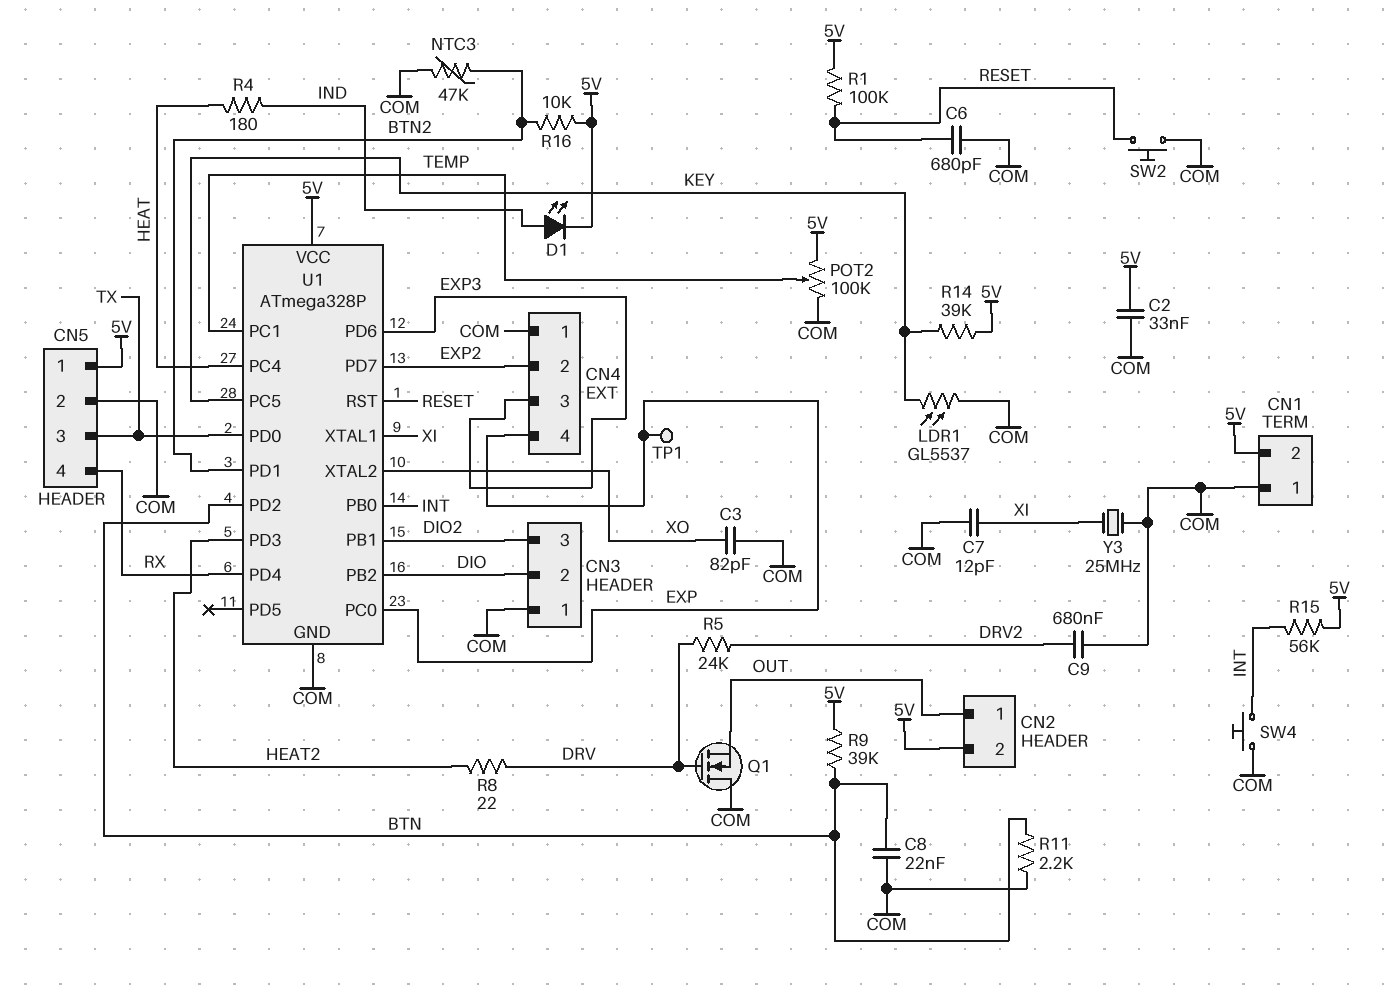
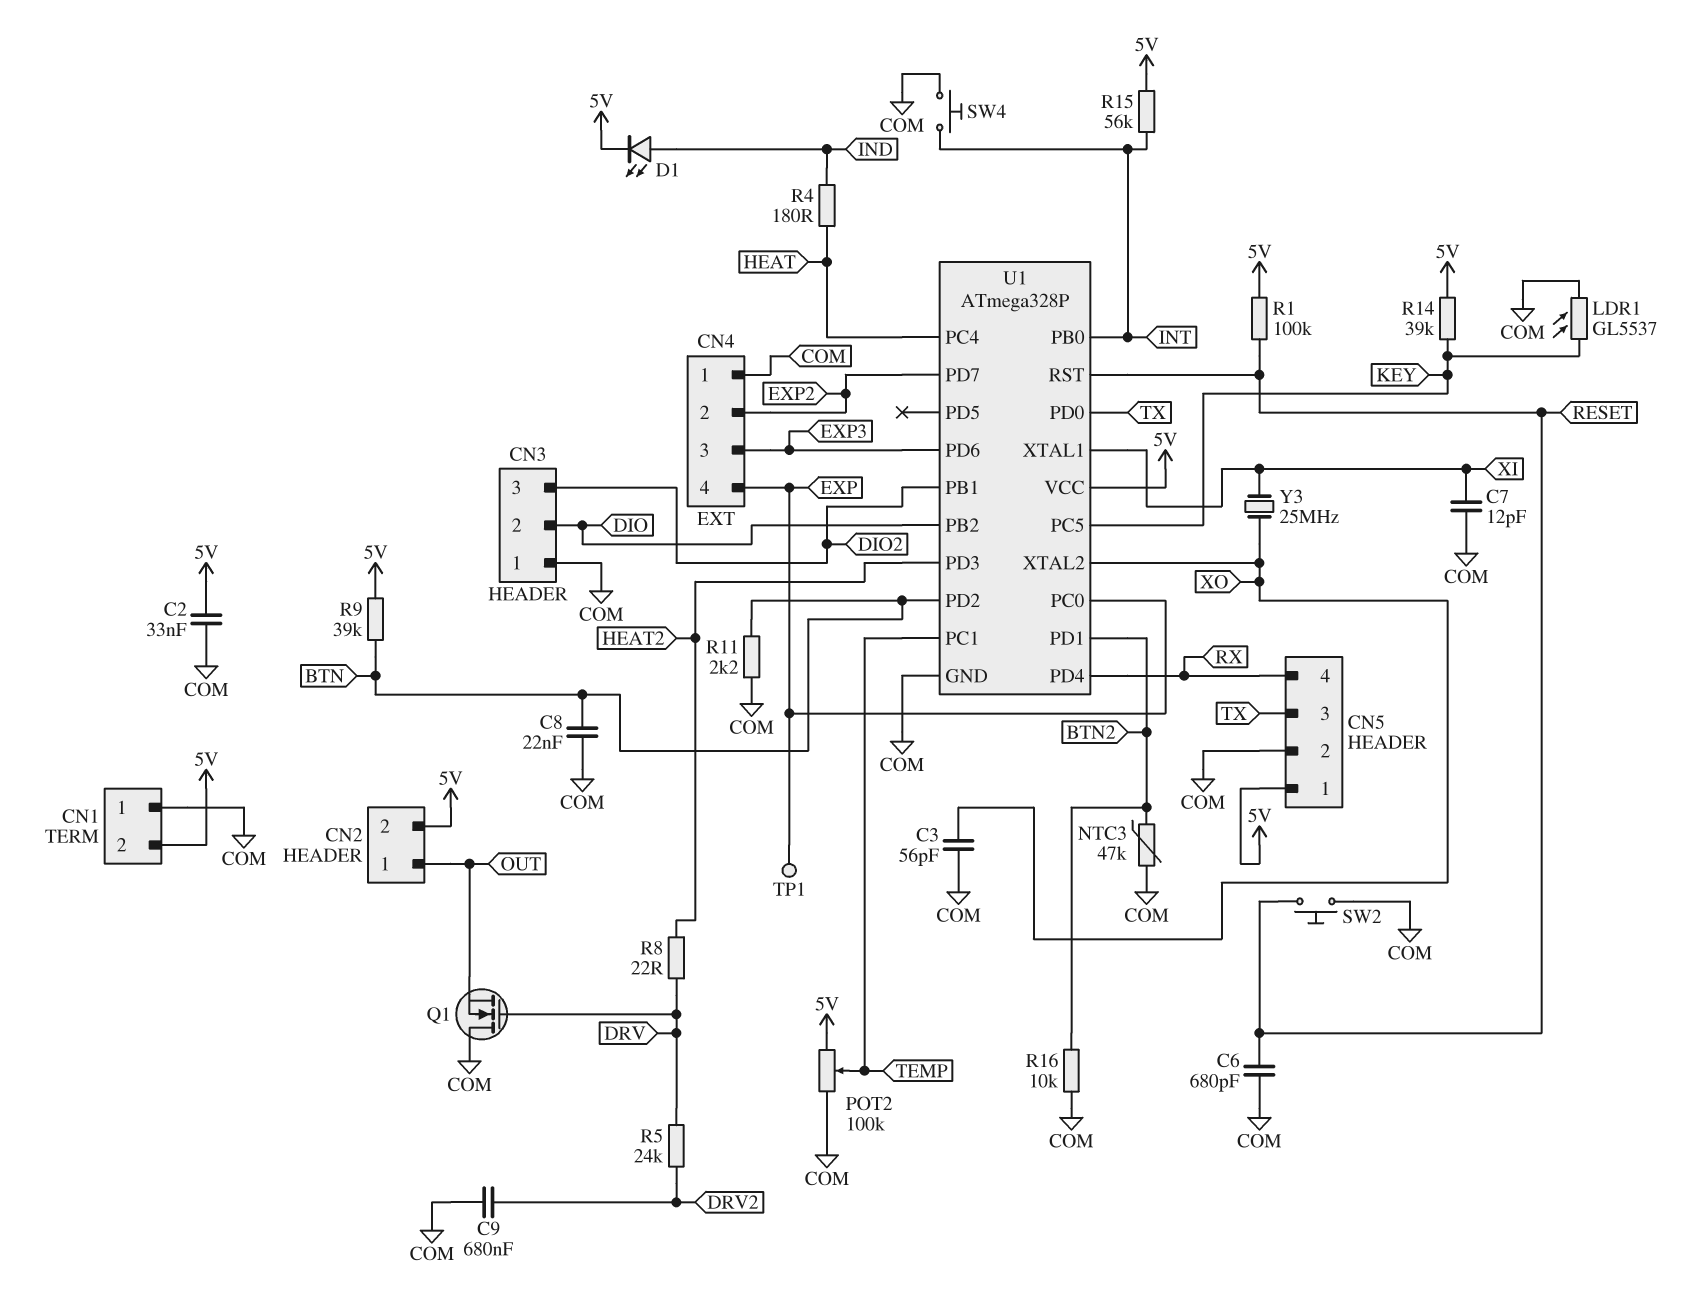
C3: 82pF (COM, XO) -> 56pF (COM, XO)
R16: 10k (5V, BTN2) -> 10k (BTN2, COM)
Y3: 25MHz (COM, XI) -> 25MHz (XI, XO)

